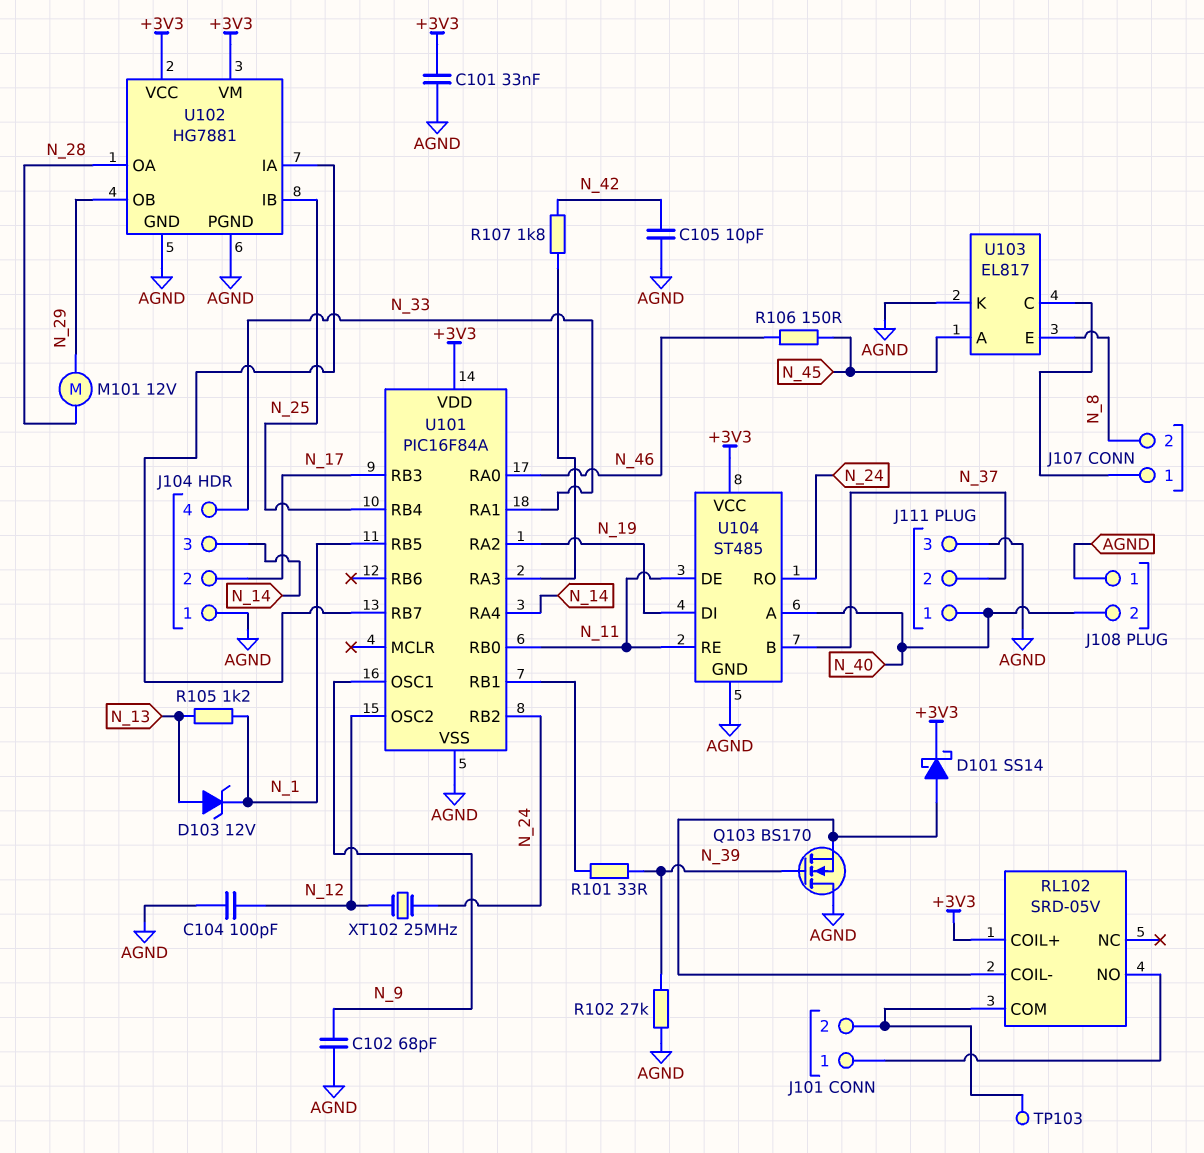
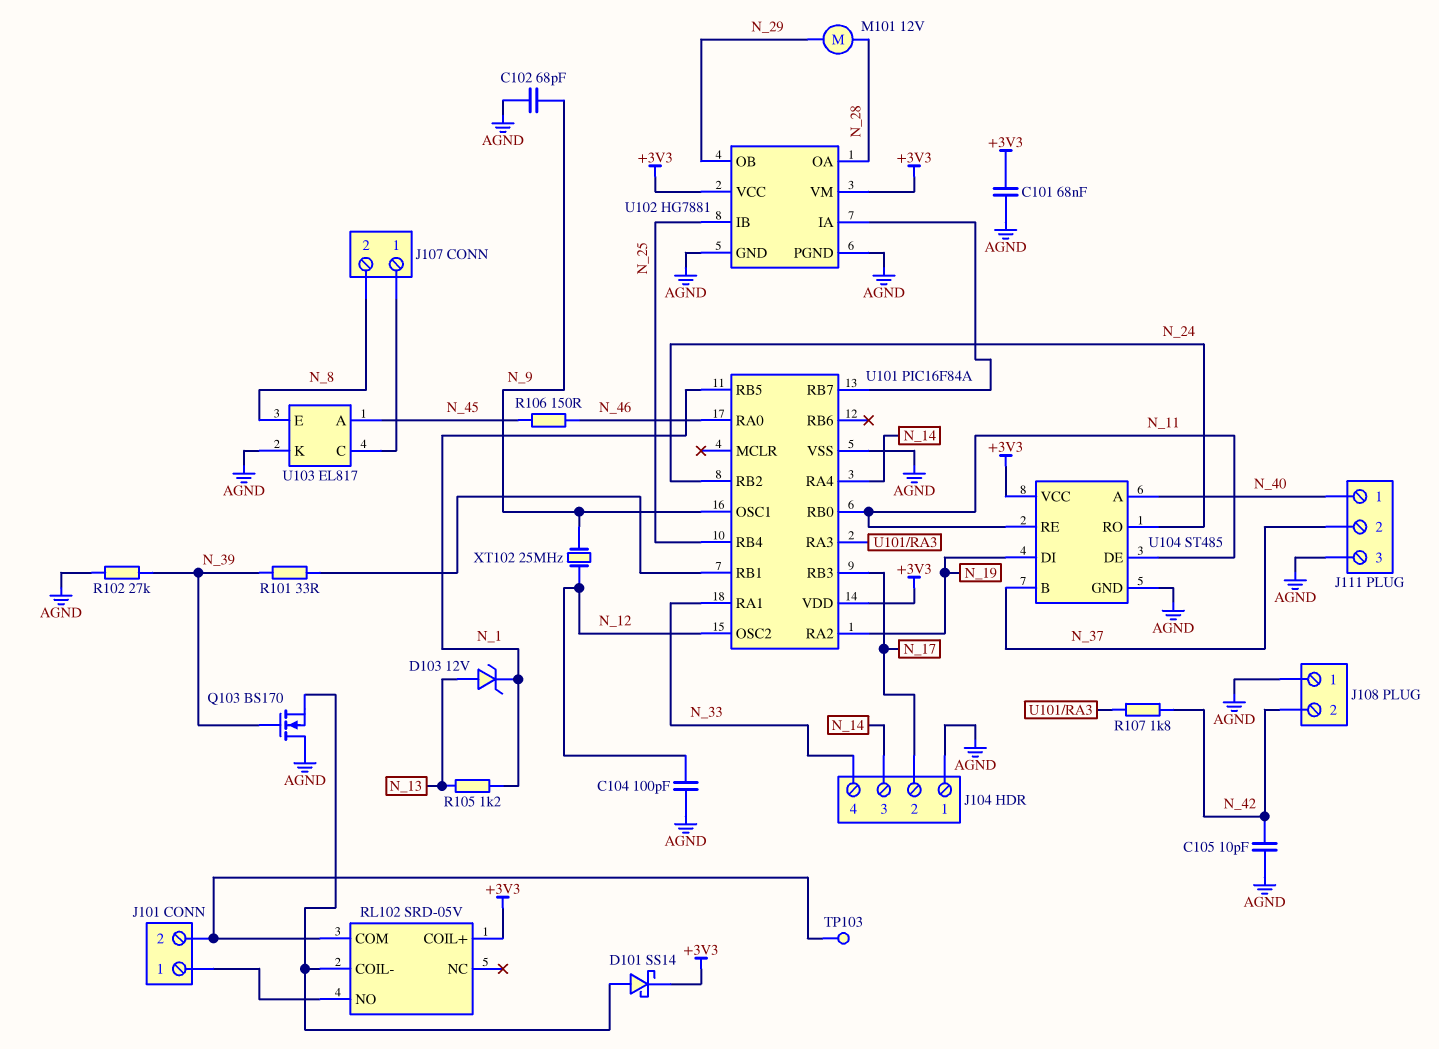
C101: 33nF (+3V3, AGND) -> 68nF (+3V3, AGND)
J108 pin 2: N_40 -> N_42
XT102: 25MHz (N_12, N_24) -> 25MHz (N_9, N_12)

